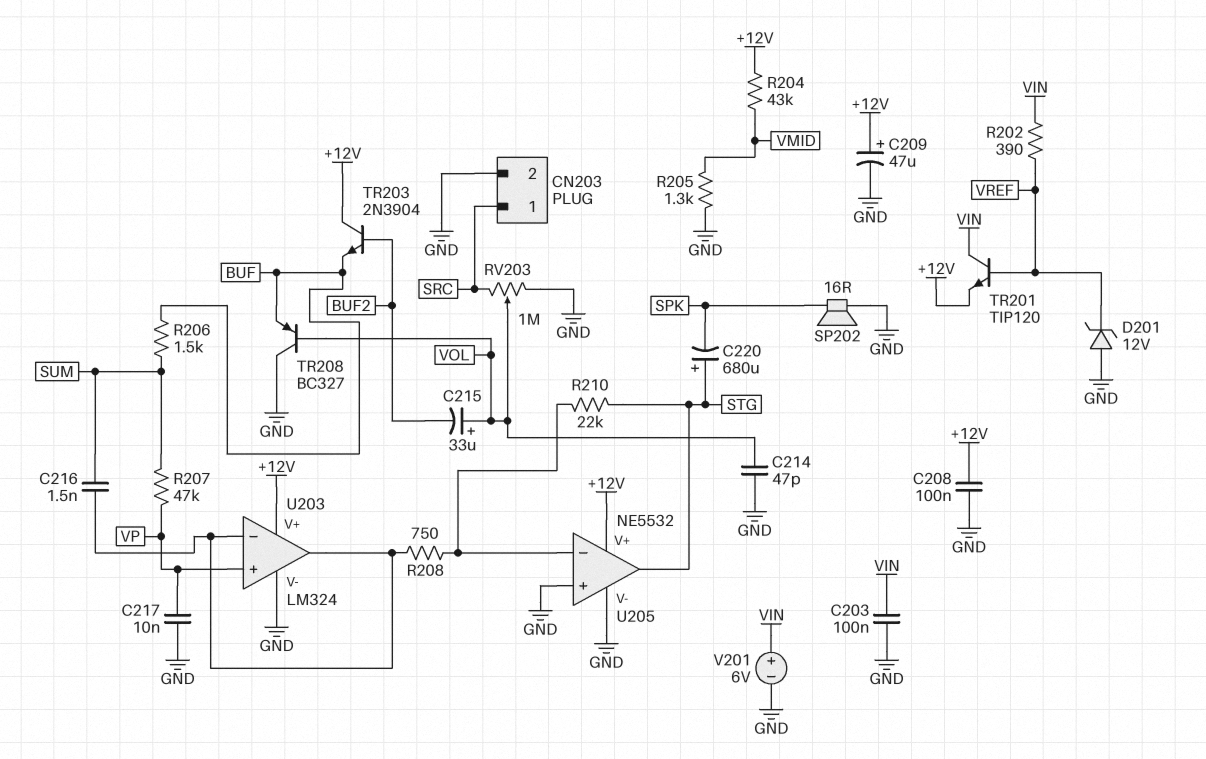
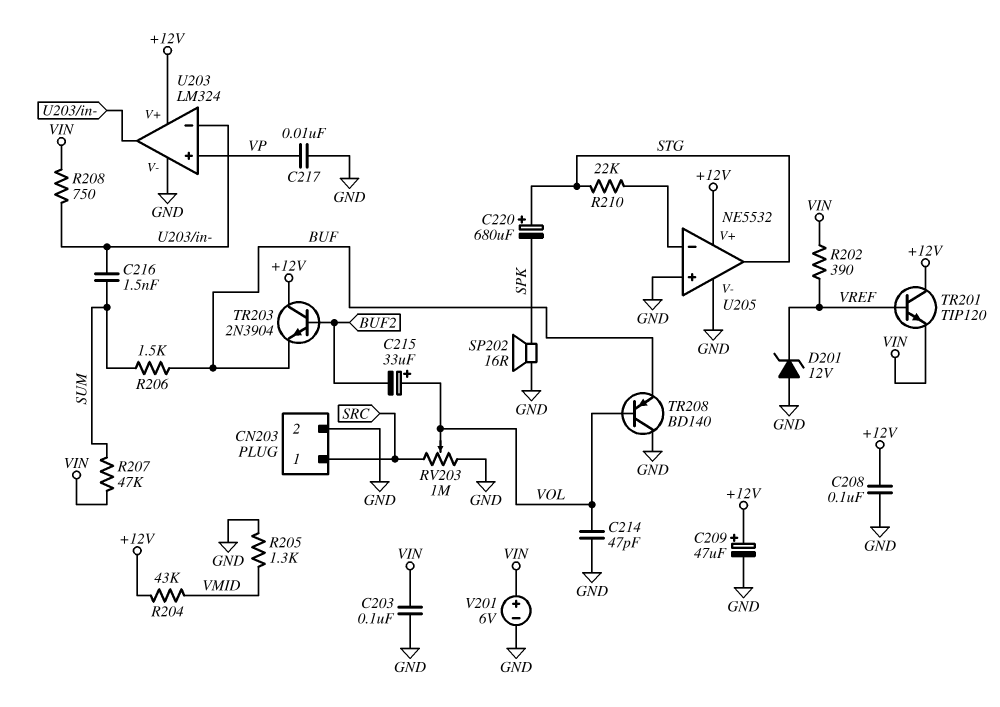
R207: 47k (SUM, VP) -> 47k (SUM, VIN)
R208: 750 (U203/in-, U205/in-) -> 750 (U203/in-, VIN)
TR201: NPN TIP120 (B VREF, C VIN, E +12V) -> NPN TIP120 (B VREF, C +12V, E VIN)
TR208: PNP BC327 (B VOL, C GND, E BUF) -> PNP BD140 (B VOL, C GND, E BUF)

